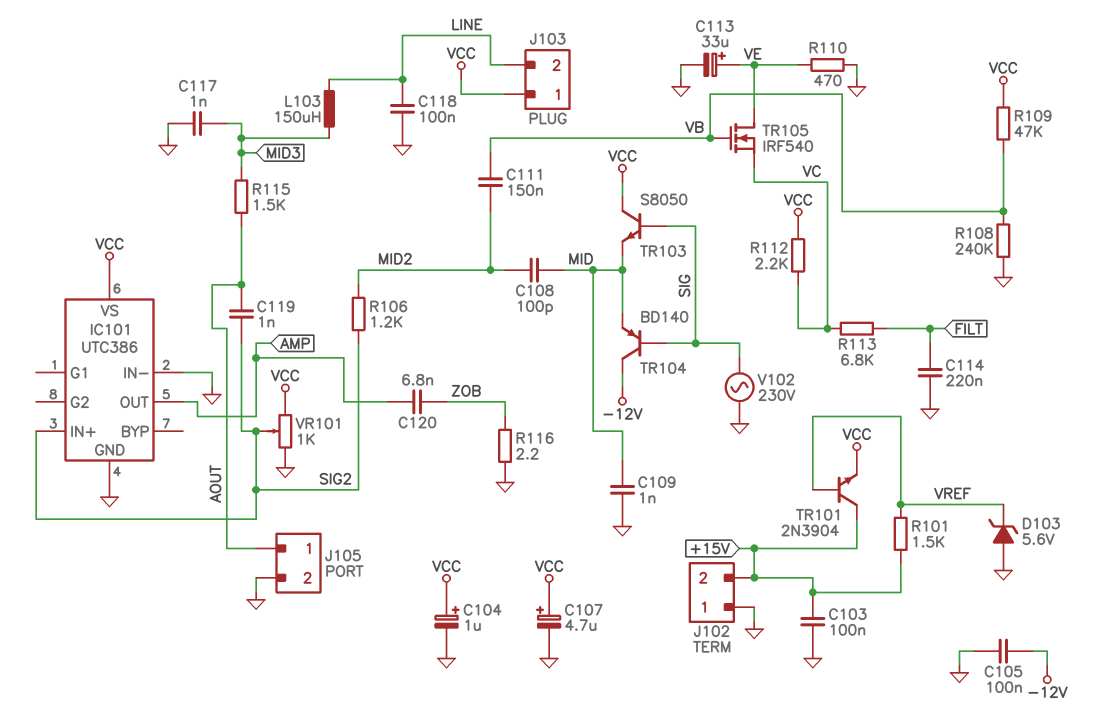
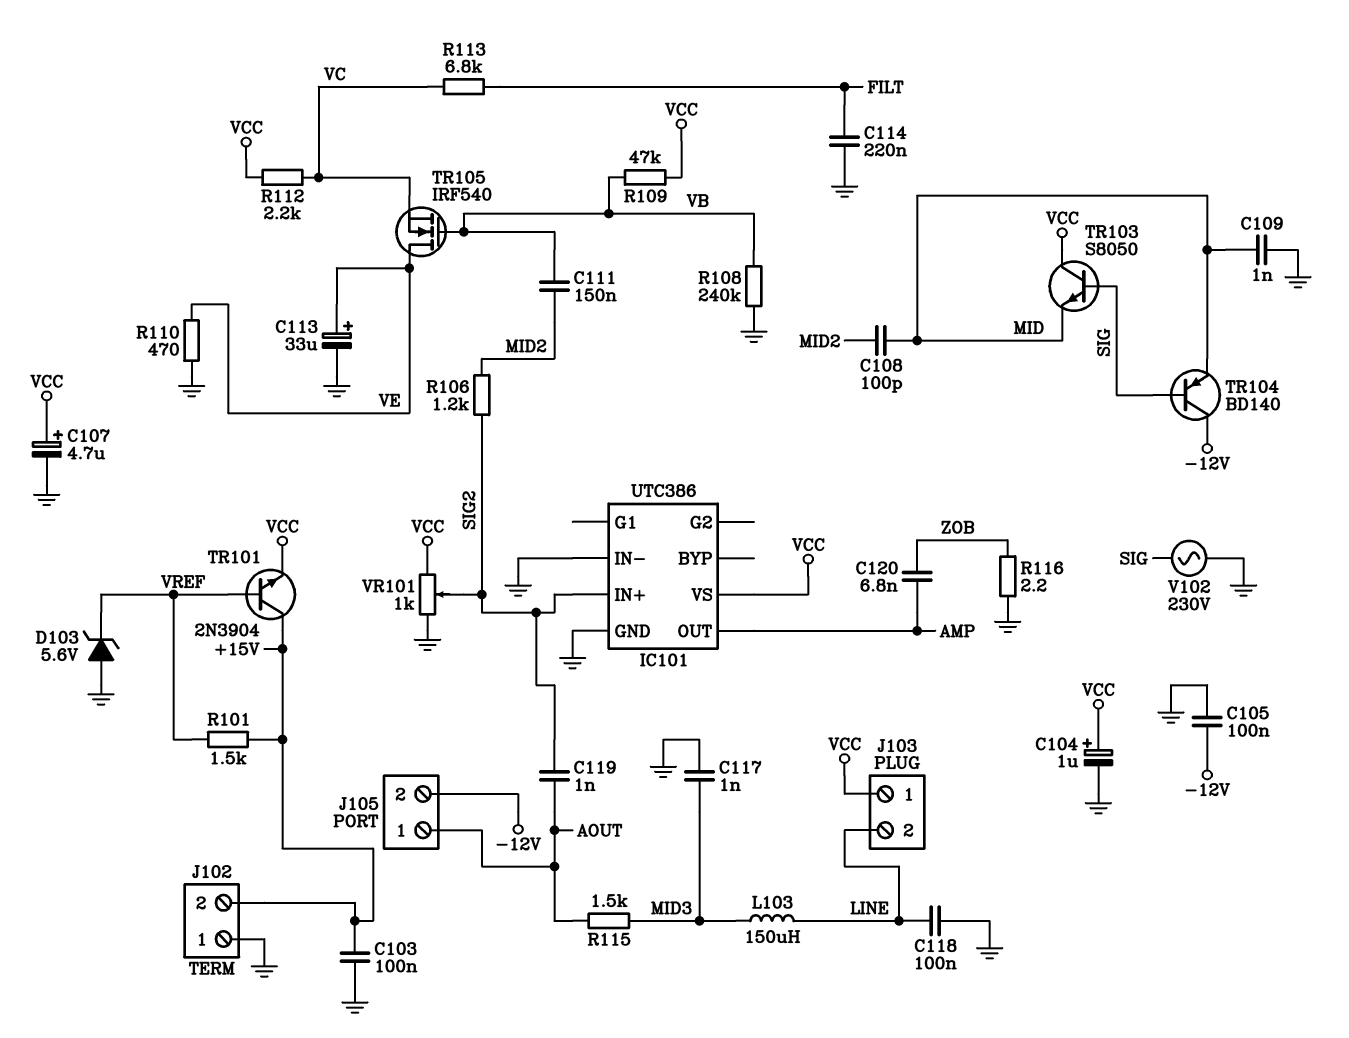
J105 pin 2: GND -> -12V

